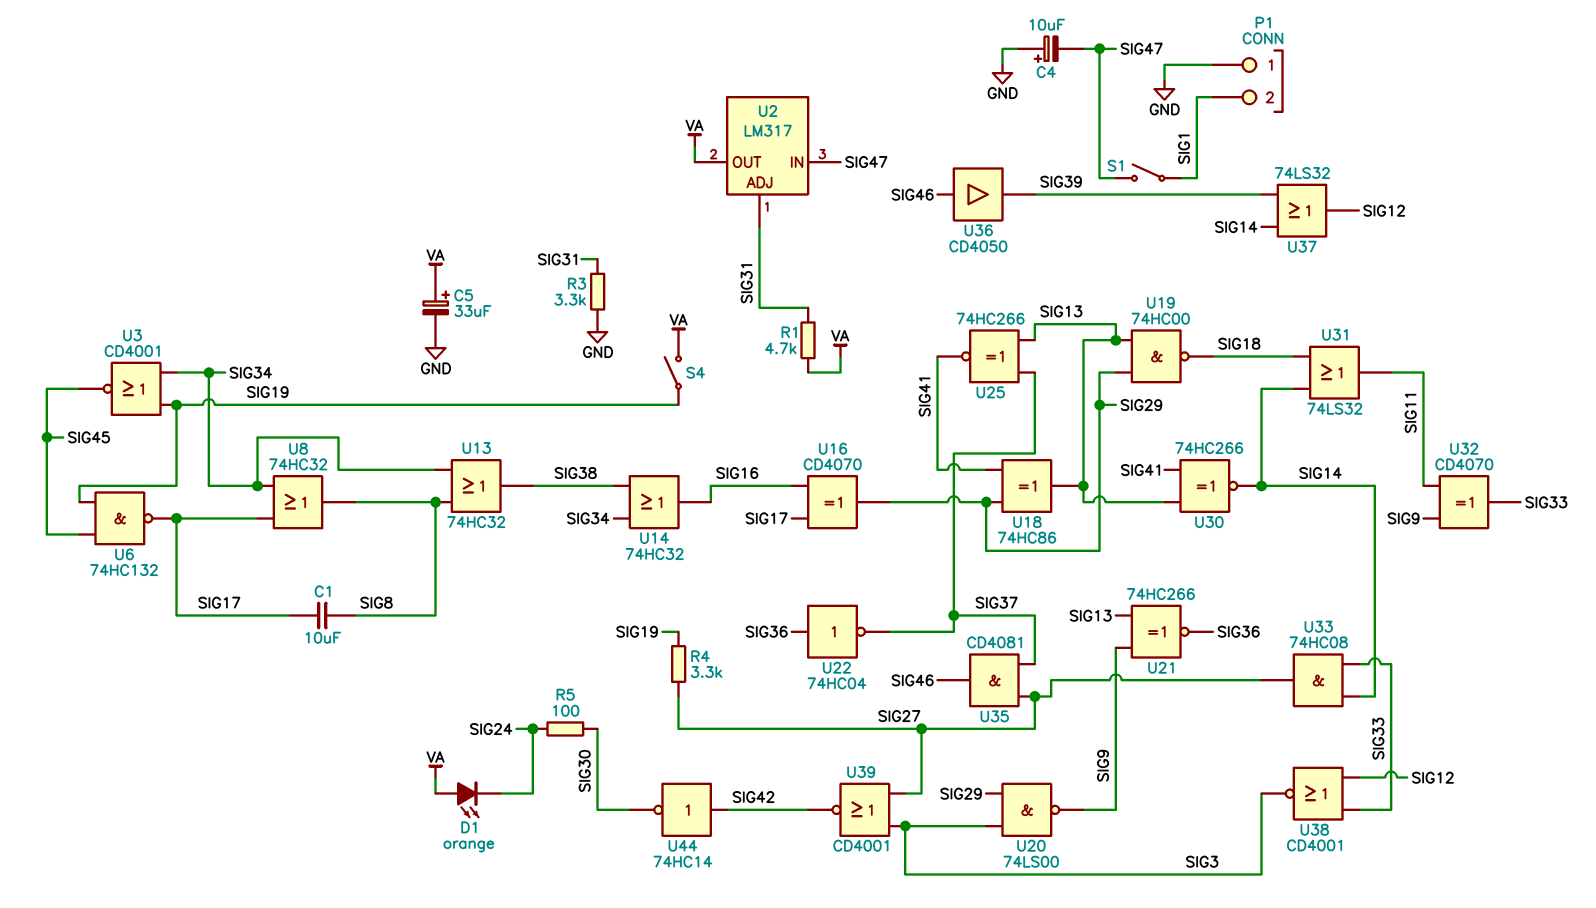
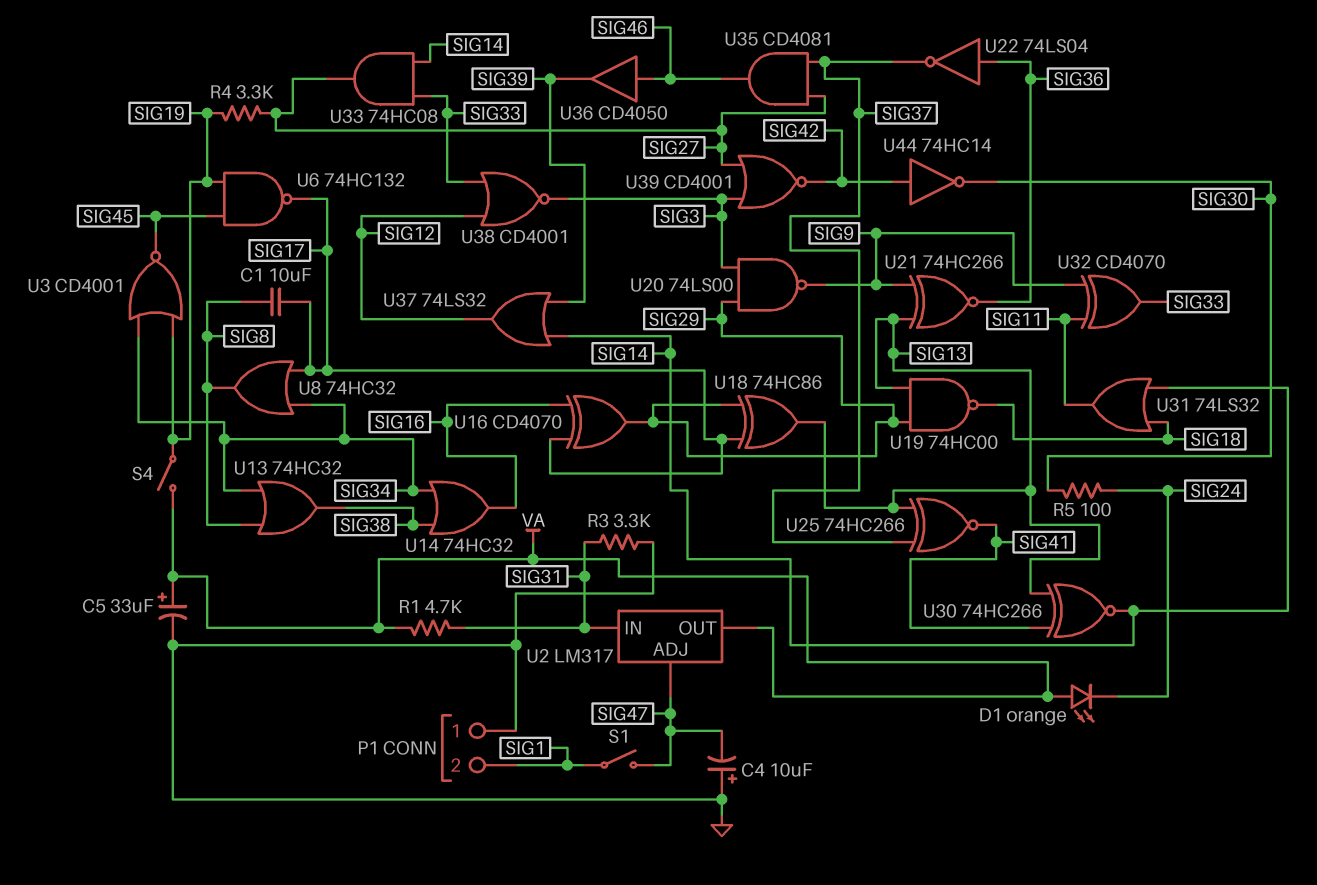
U2 pin ADJ: SIG31 -> SIG47
U2 pin IN: SIG47 -> SIG31
U18: XOR 74HC86 (in SIG29, in SIG41, out SIG13) -> XOR 74HC86 (in SIG17, in SIG29, out SIG13)
U22: NOT 74HC04 (in SIG36, out SIG37) -> NOT 74LS04 (in SIG36, out SIG37)

